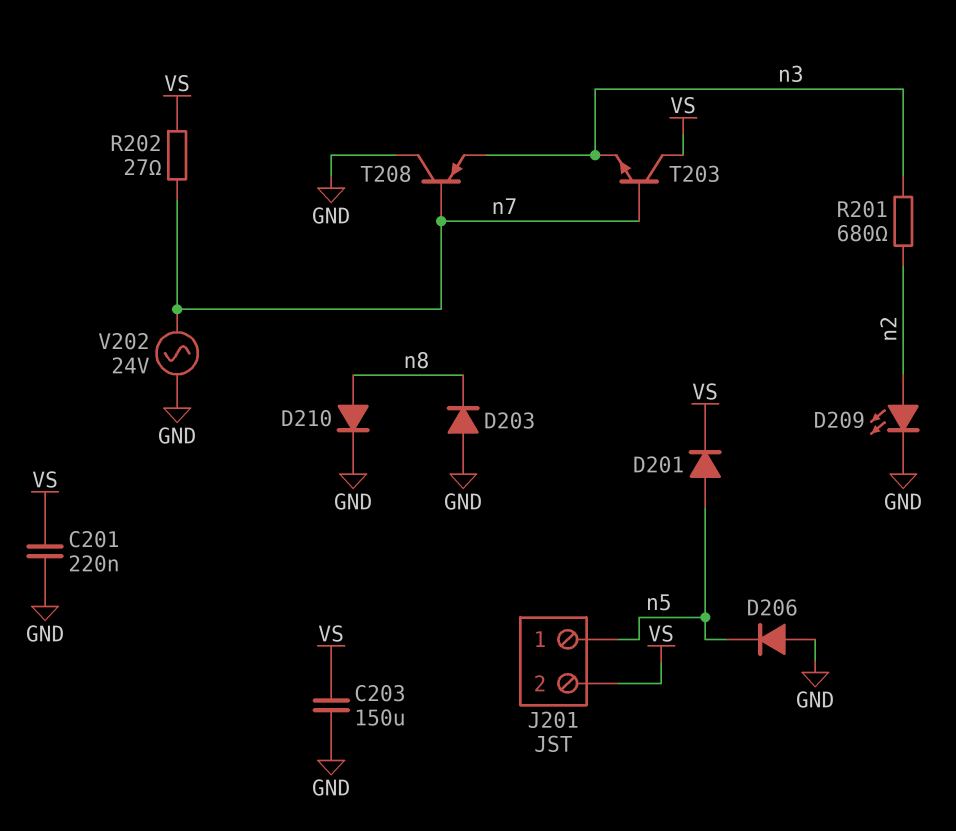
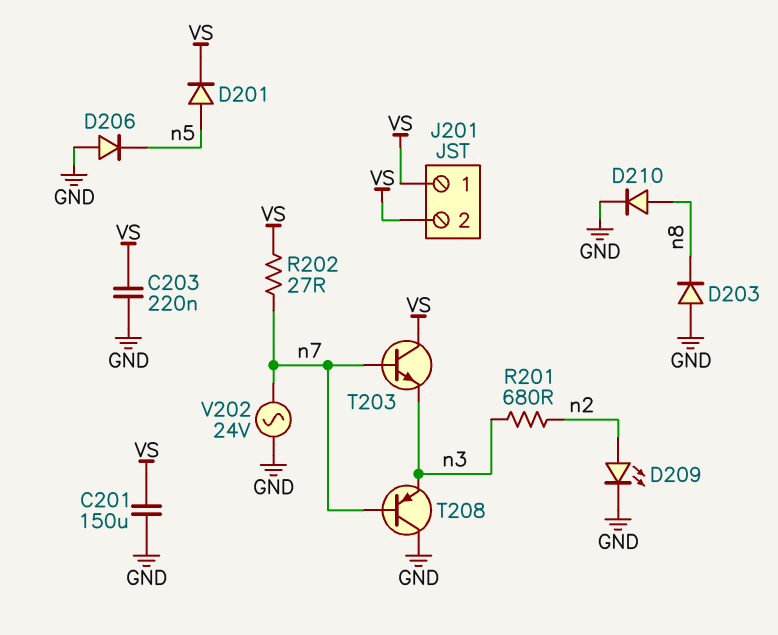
C201: 220nF (GND, VS) -> 150uF (GND, VS)
C203: 150uF (GND, VS) -> 220nF (GND, VS)
J201 pin 1: n5 -> VS

